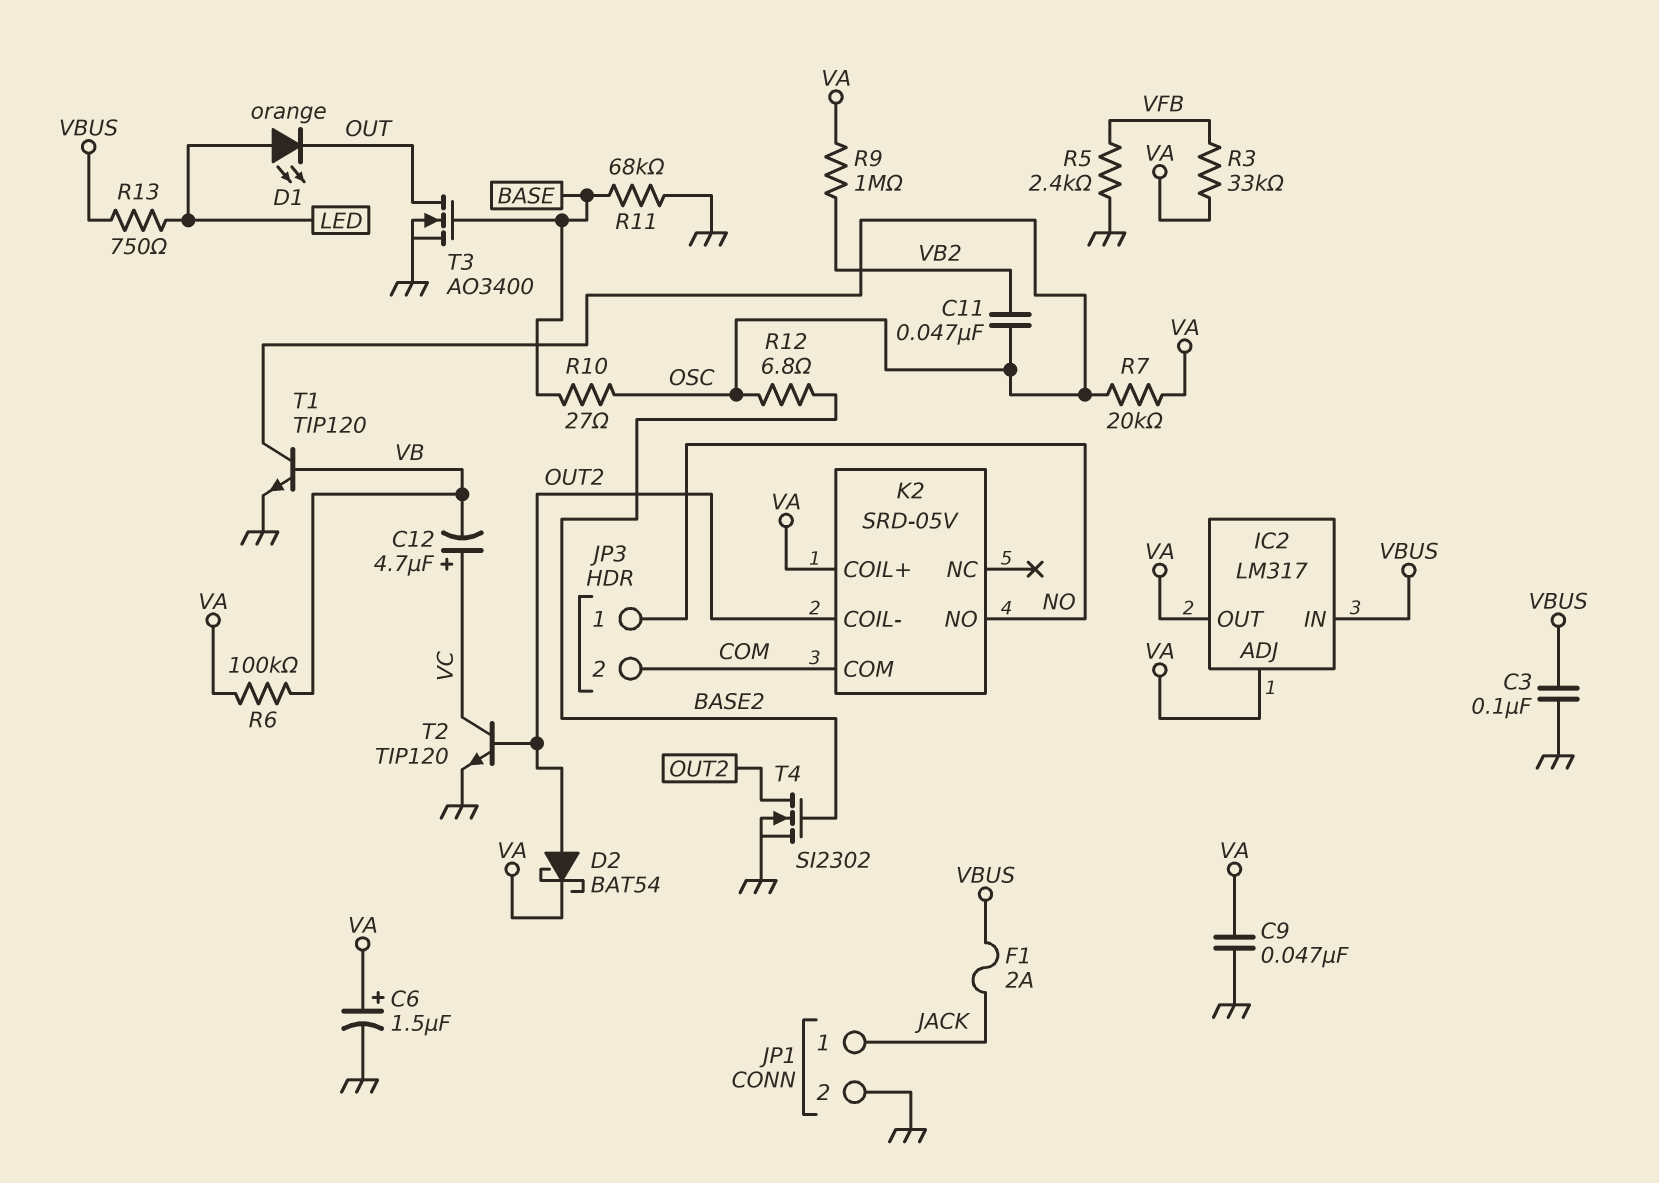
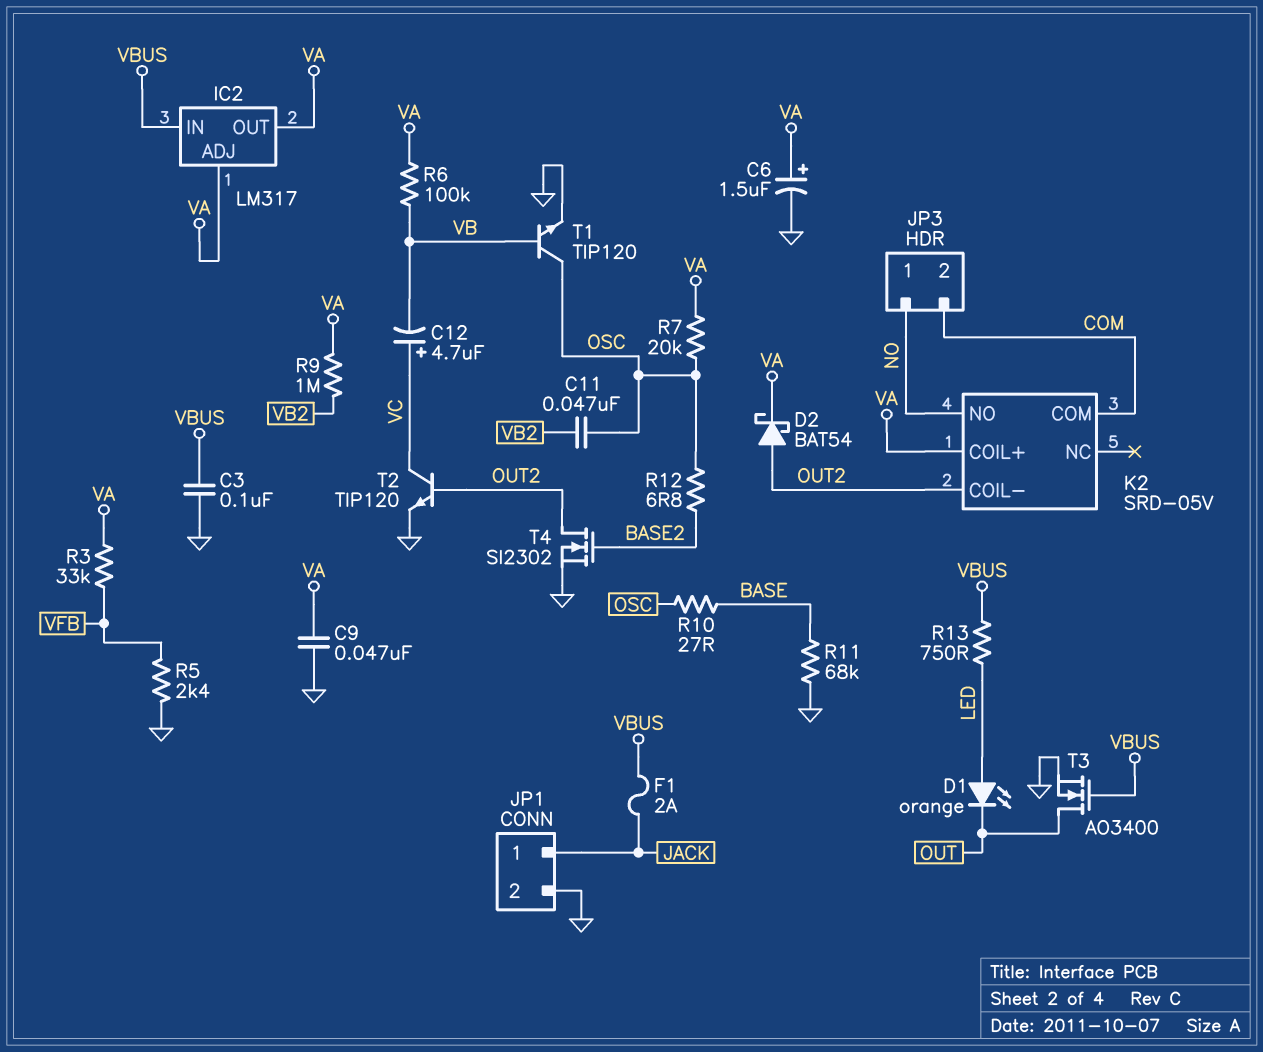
T3: NMOS AO3400 (G BASE, D OUT, S GND) -> NMOS AO3400 (G VBUS, D OUT, S GND)

